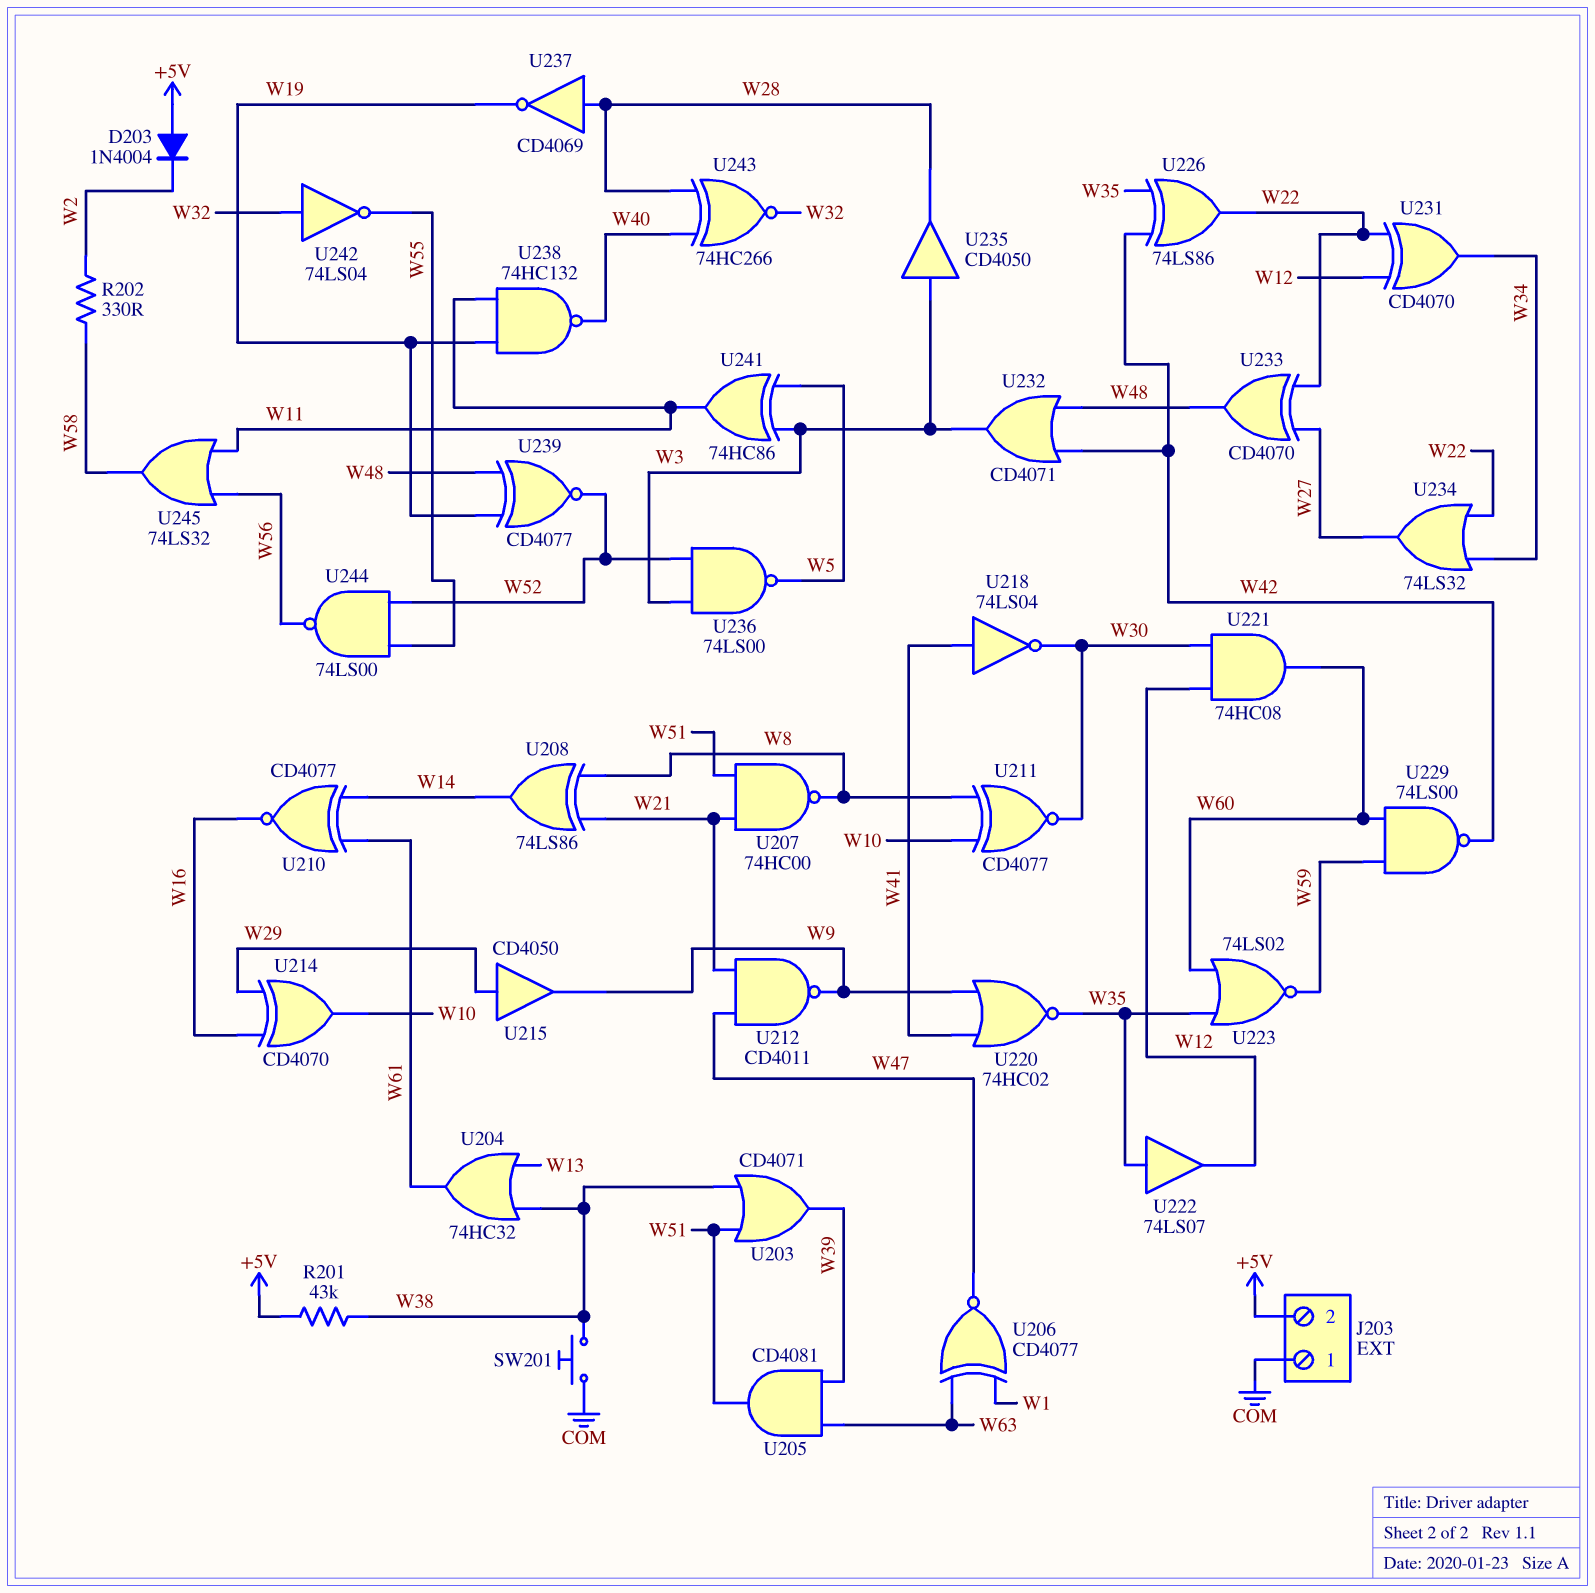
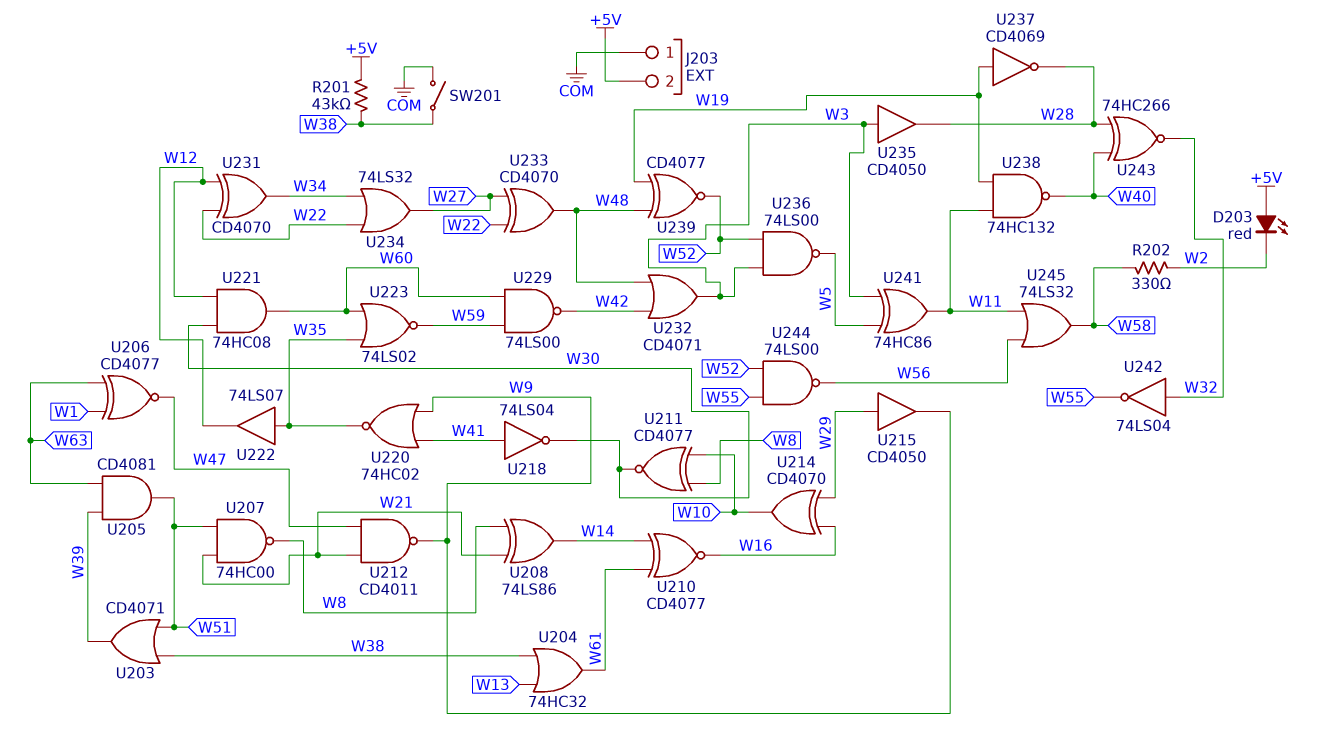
D203: diode 1N4004 (A +5V, K W2) -> LED red (A +5V, K W2)
SW201: button (COM, W38) -> switch (COM, W38)
U226: XOR 74LS86 (in W35, in W42, out W22) -> none
U237: NOT CD4069 (in W28, out W19) -> NOT CD4069 (in W19, out W28)

